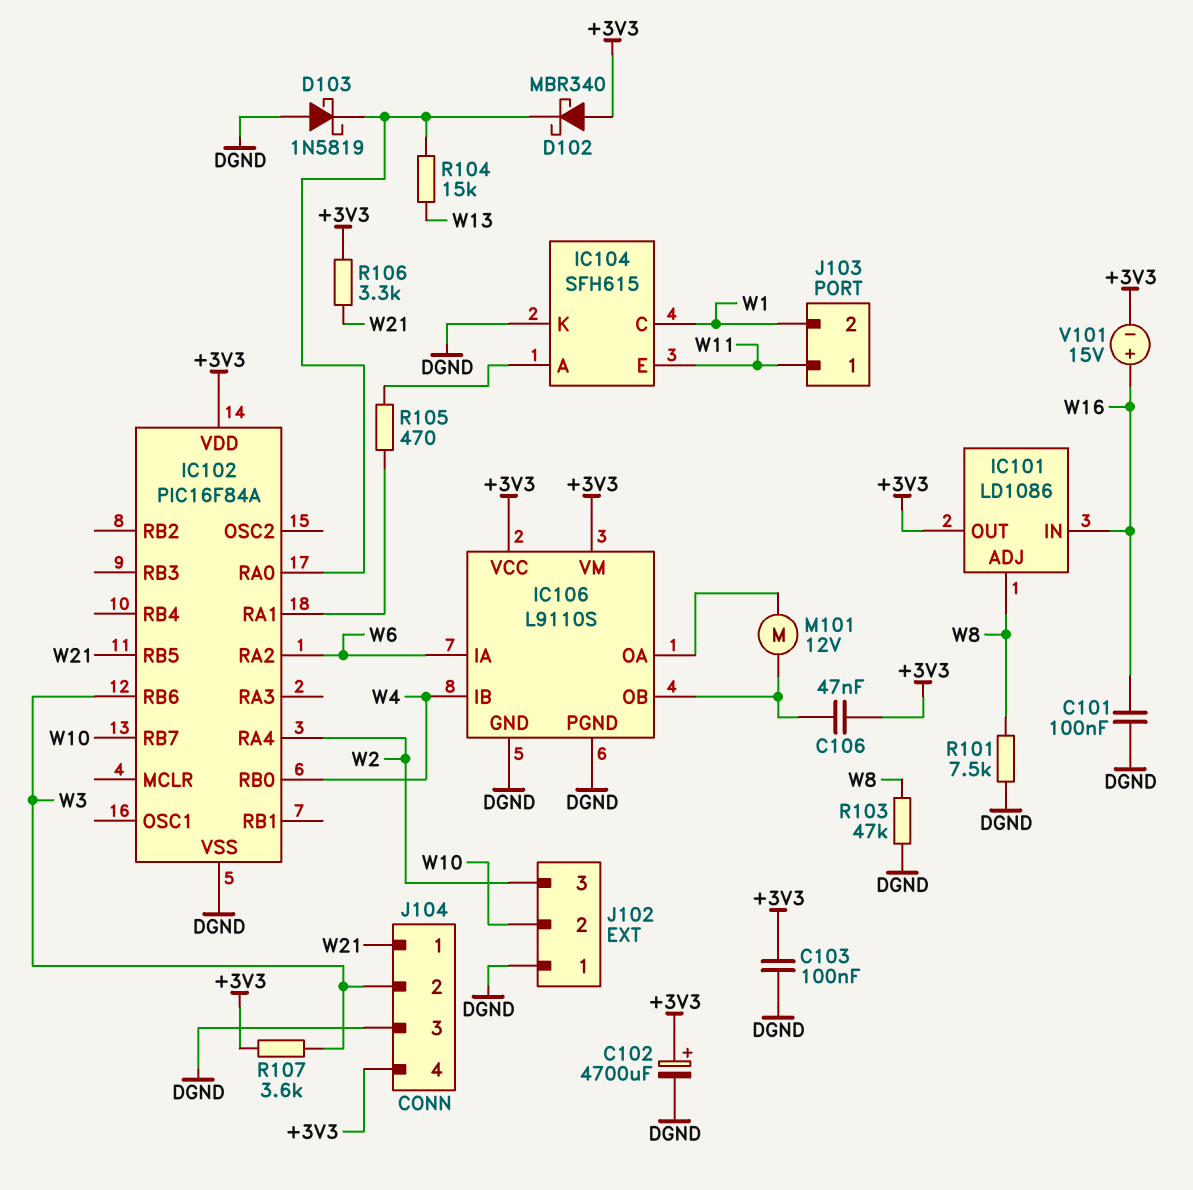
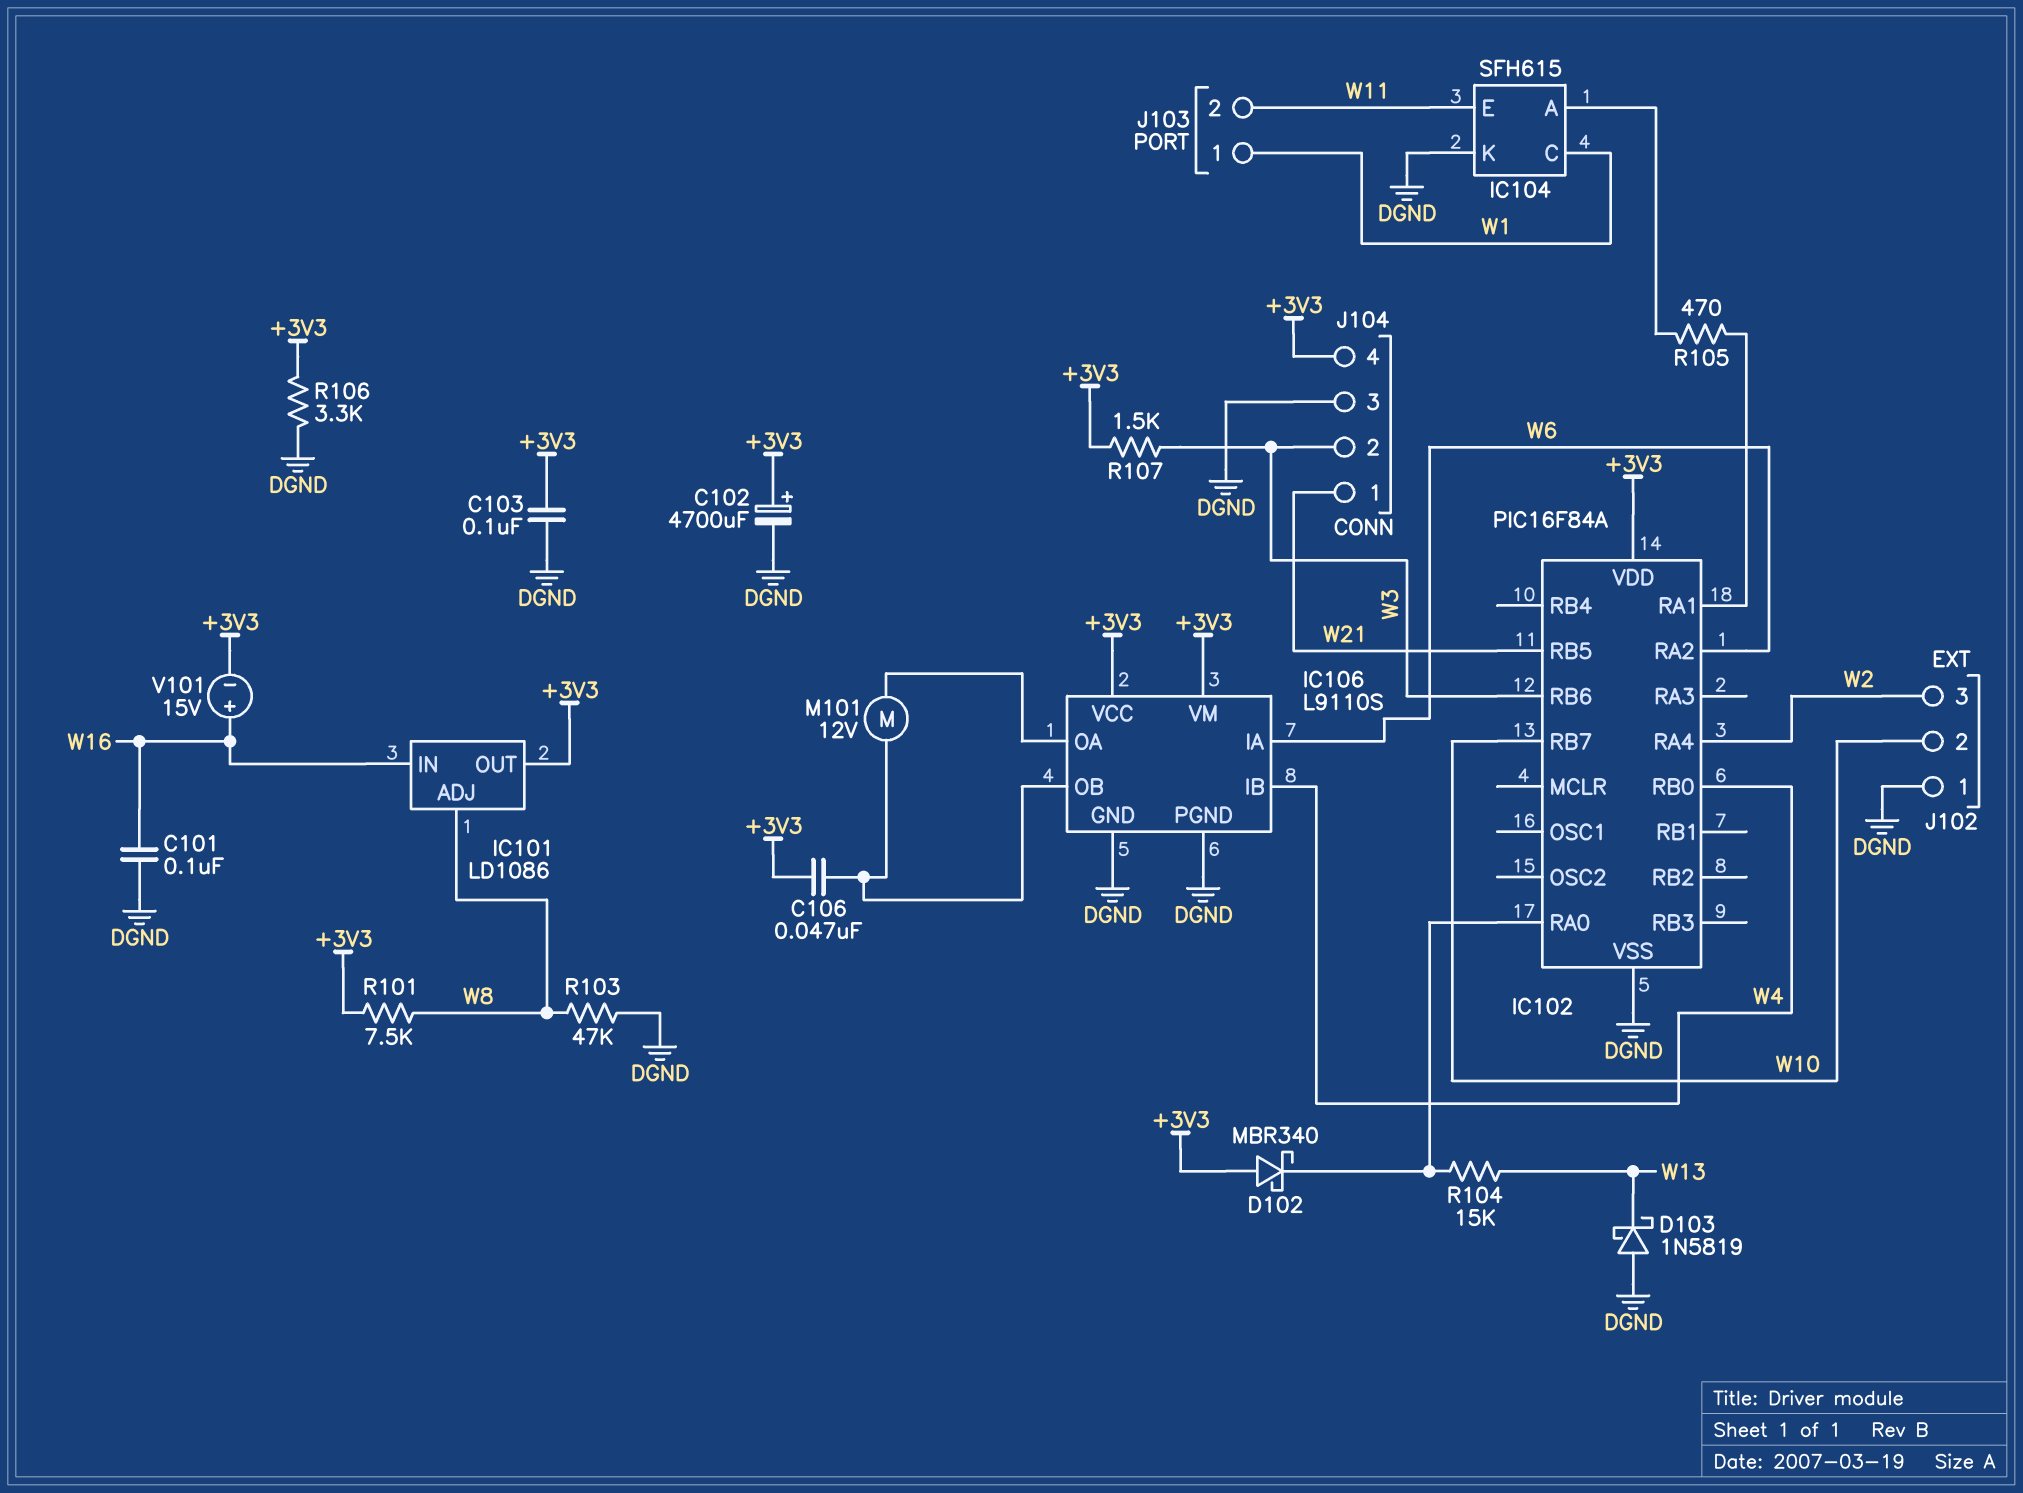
D103: schottky 1N5819 (A DGND, K IC102/RA0) -> schottky 1N5819 (A DGND, K W13)
J103 pin 1: W11 -> W1
J103 pin 2: W1 -> W11
R101: 7.5k (DGND, W8) -> 7.5k (+3V3, W8)
R106: 3.3k (+3V3, W21) -> 3.3k (+3V3, DGND)
R107: 3.6k (+3V3, W3) -> 1.5k (+3V3, W3)

